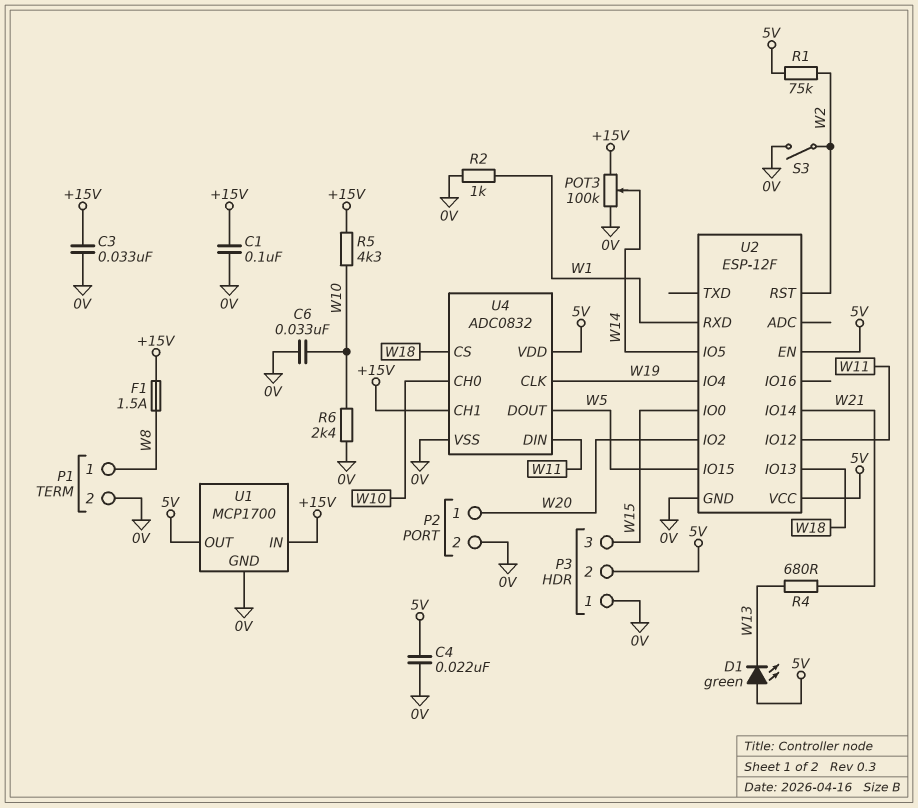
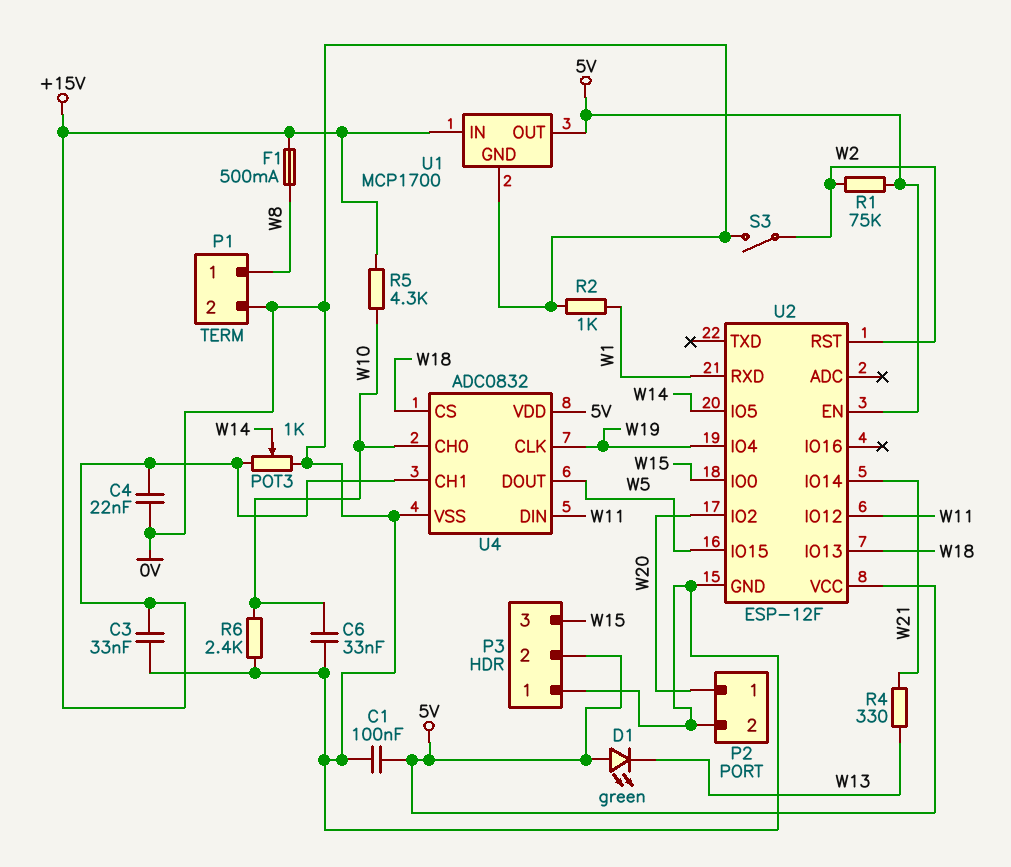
C1: 100nF (+15V, 0V) -> 100nF (0V, 5V)
C4: 22nF (0V, 5V) -> 22nF (+15V, 0V)
F1: 1.5A (+15V, W8) -> 500mA (+15V, W8)
POT3: 100k (+15V, 0V, wiper W14) -> 1k (+15V, 0V, wiper W14)
R4: 680 (W13, W21) -> 330 (W13, W21)

